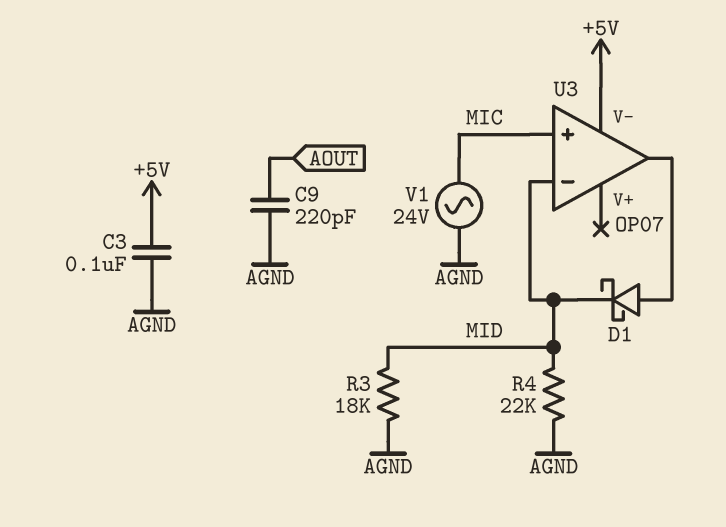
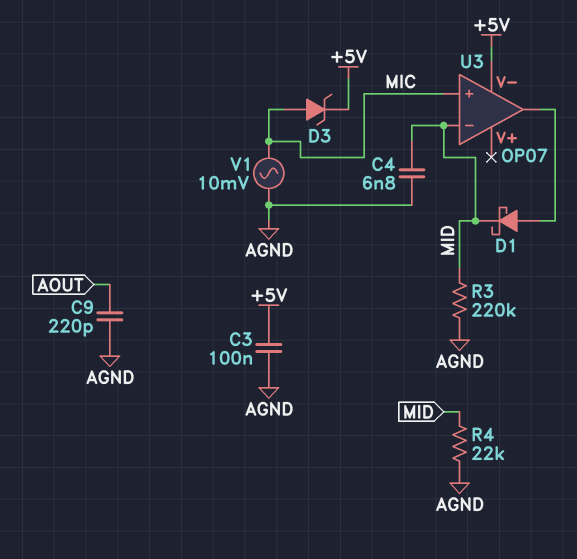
C4: none -> 6.8nF (AGND, MID)
D3: none -> zener (A MIC, K +5V)
R3: 18k (AGND, MID) -> 220k (AGND, MID)
V1: AC 24V (AGND, MIC) -> AC 10mV (AGND, MIC)

